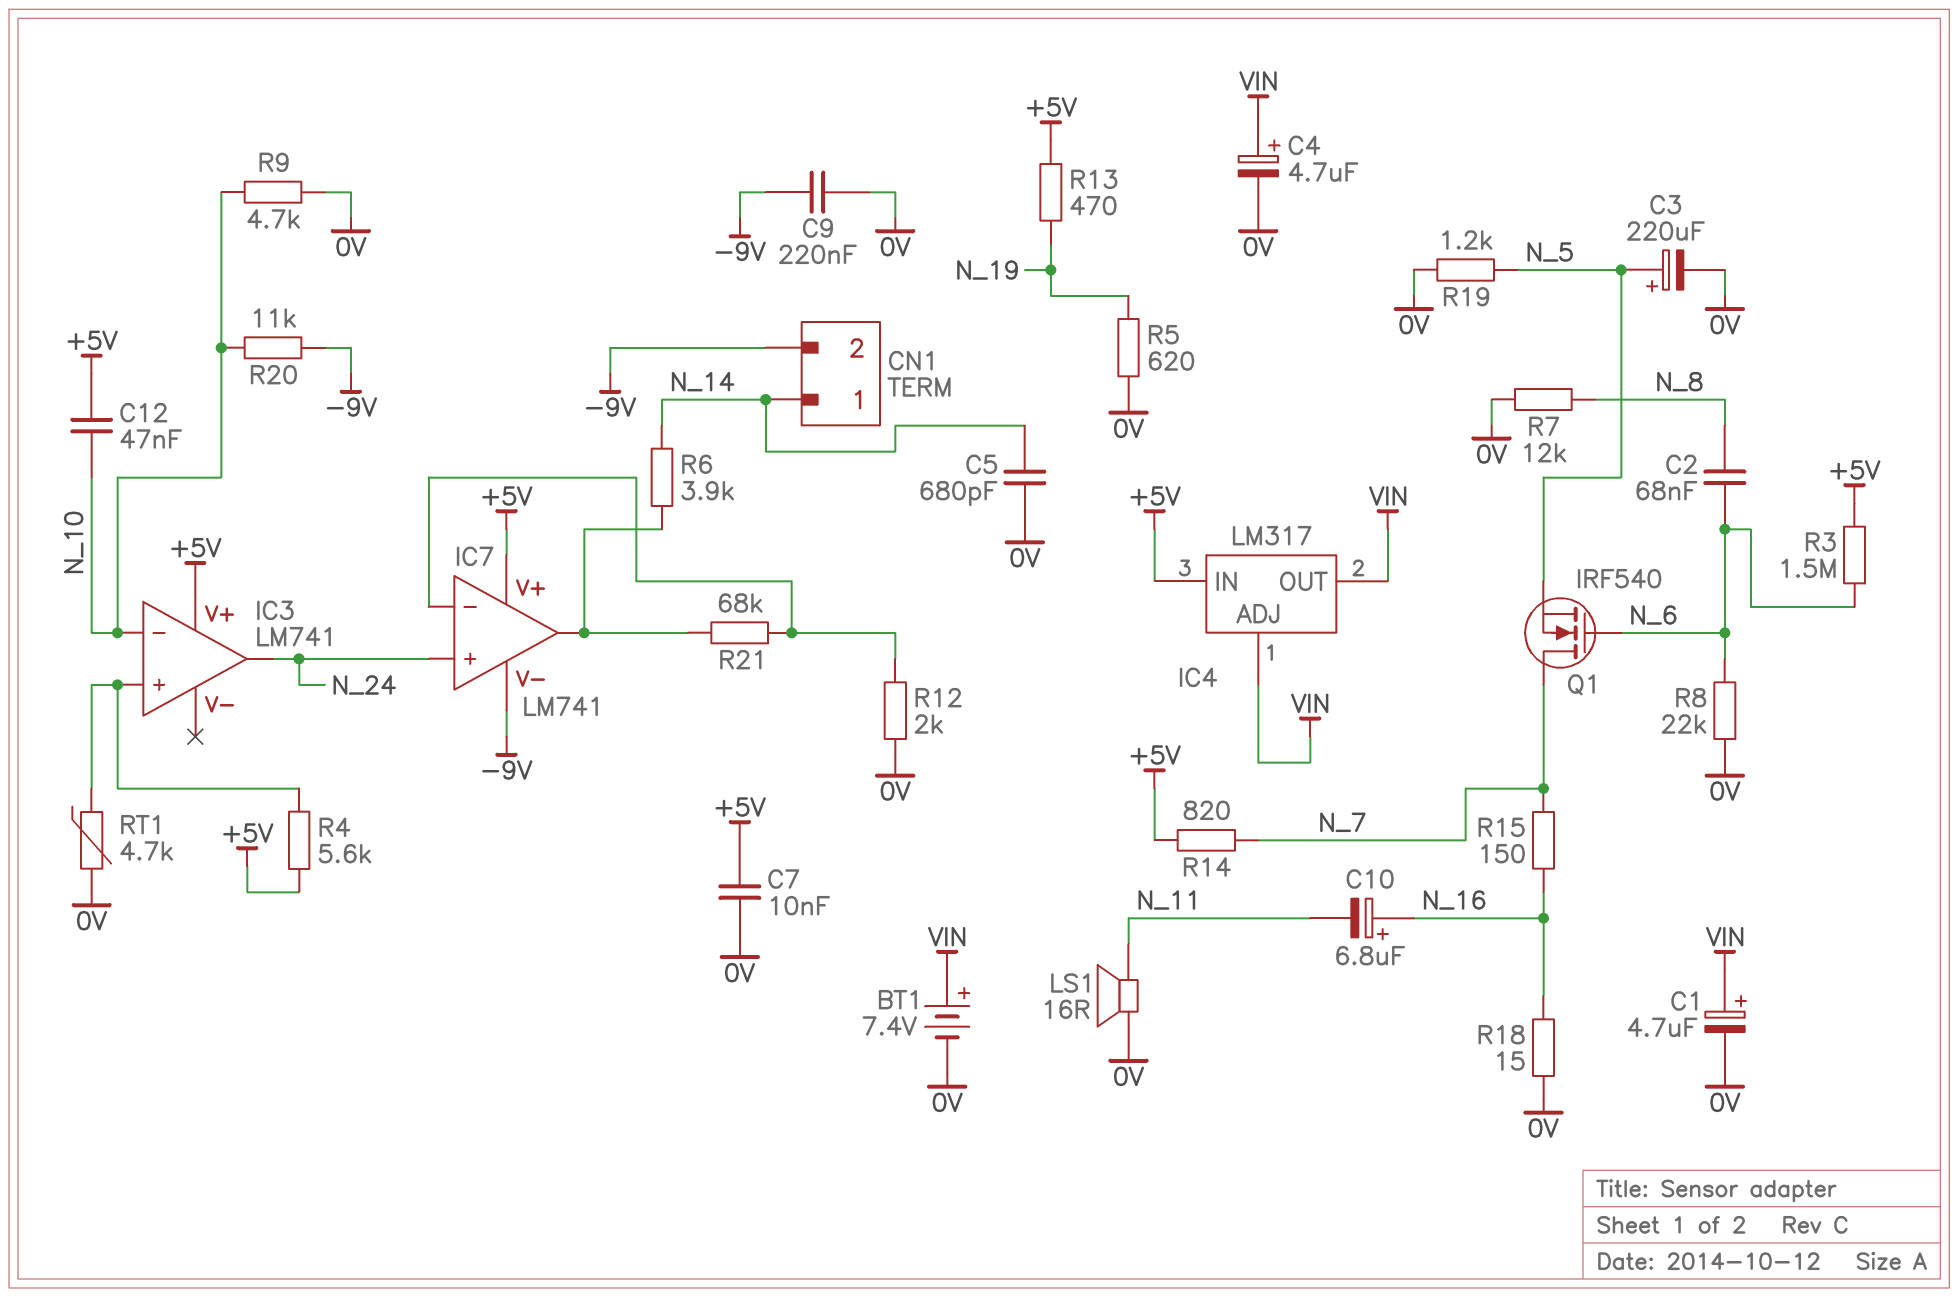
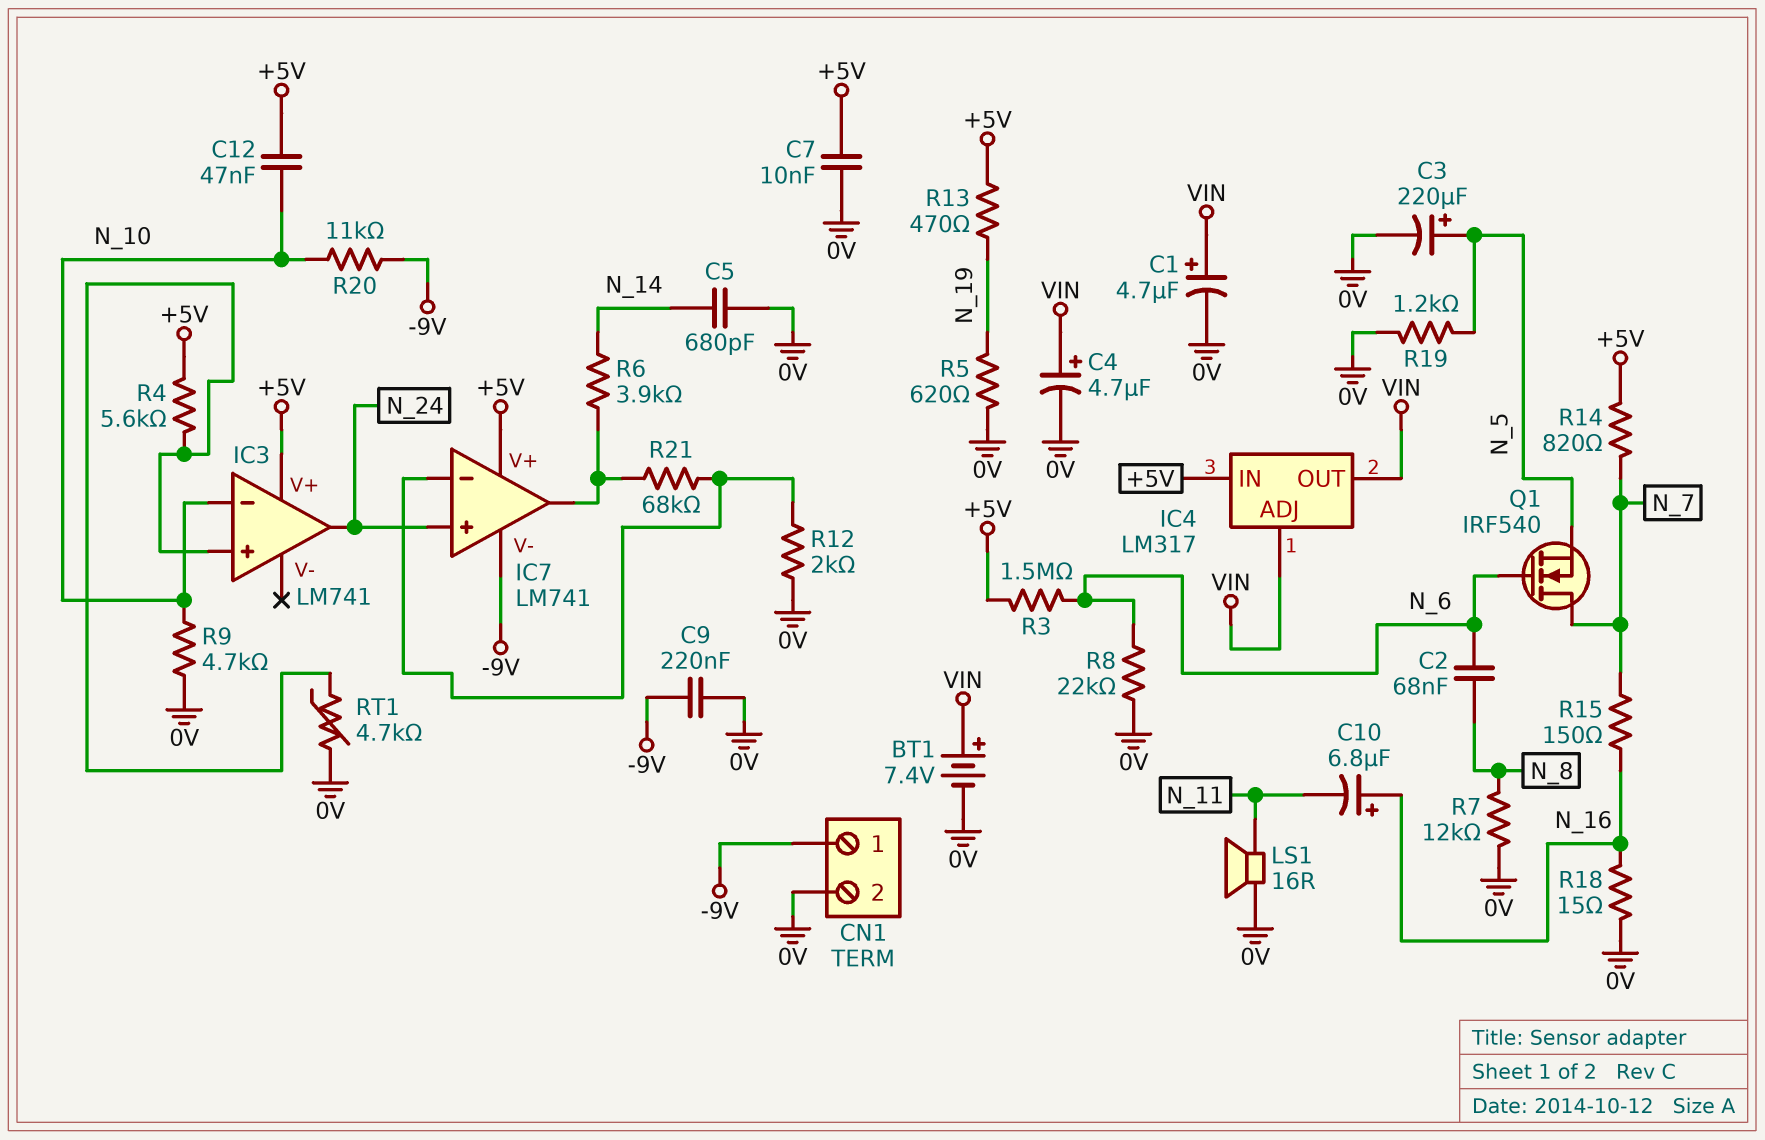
CN1 pin 1: N_14 -> -9V
CN1 pin 2: -9V -> 0V

